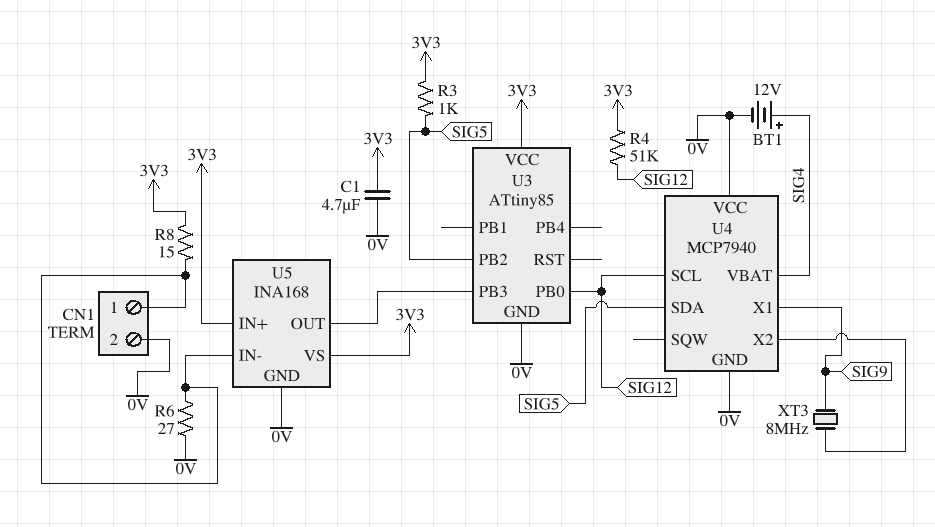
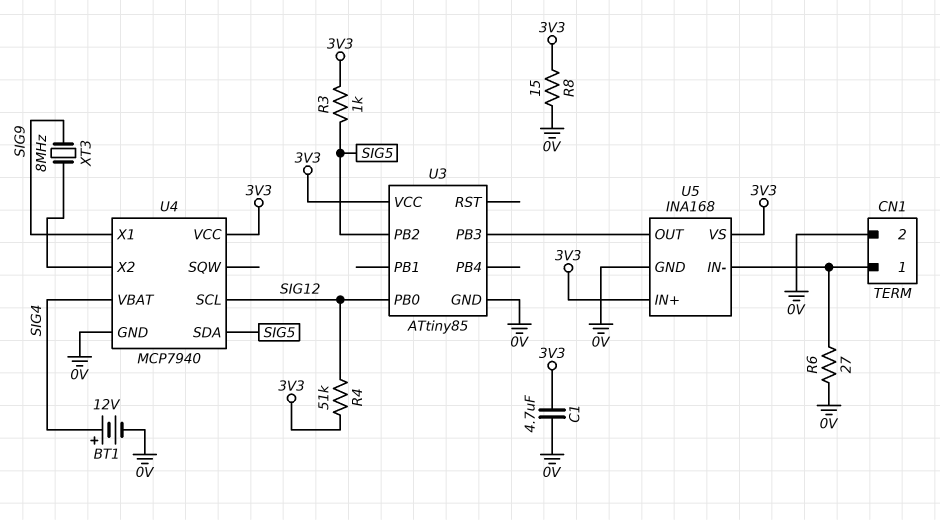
R8: 15 (3V3, CN1/1) -> 15 (0V, 3V3)
U4 pin VCC: 0V -> 3V3

